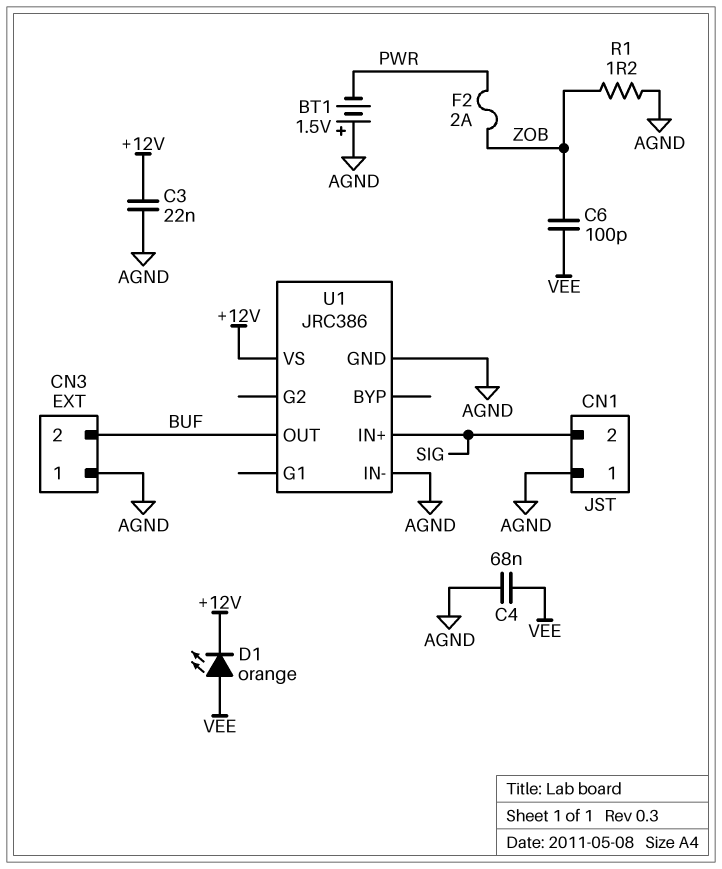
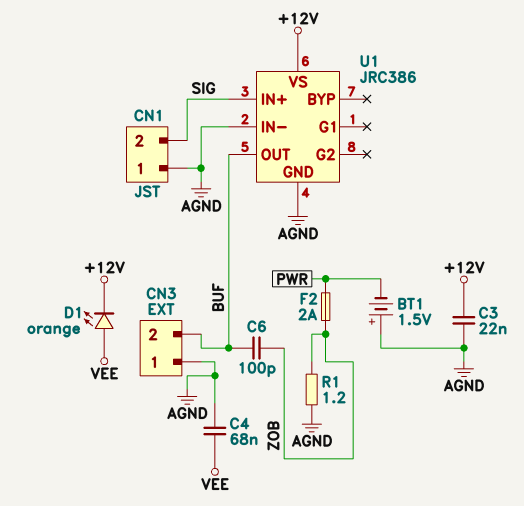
C6: 100pF (VEE, ZOB) -> 100pF (BUF, ZOB)

